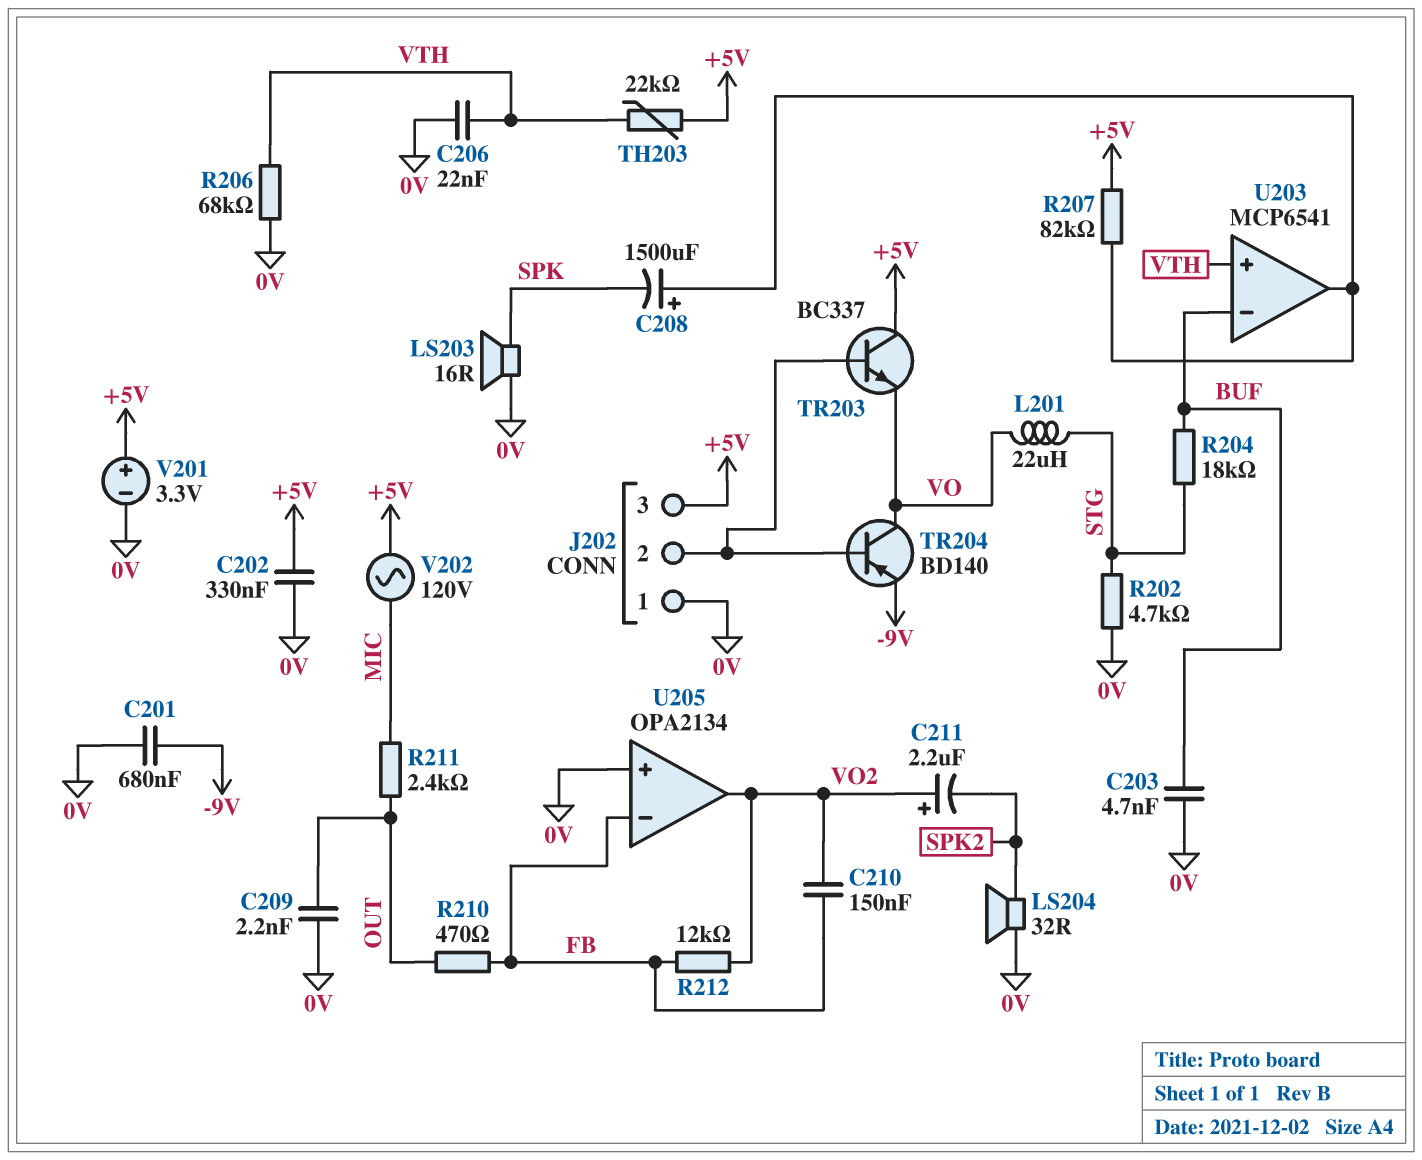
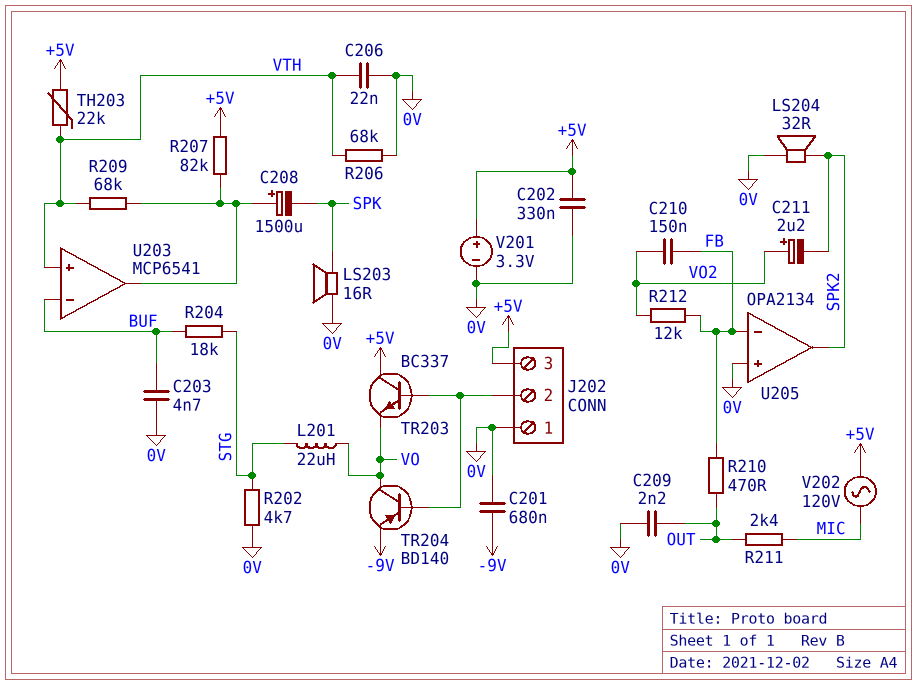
R209: none -> 68k (U203/out, VTH)
U205 pin out: VO2 -> SPK2

